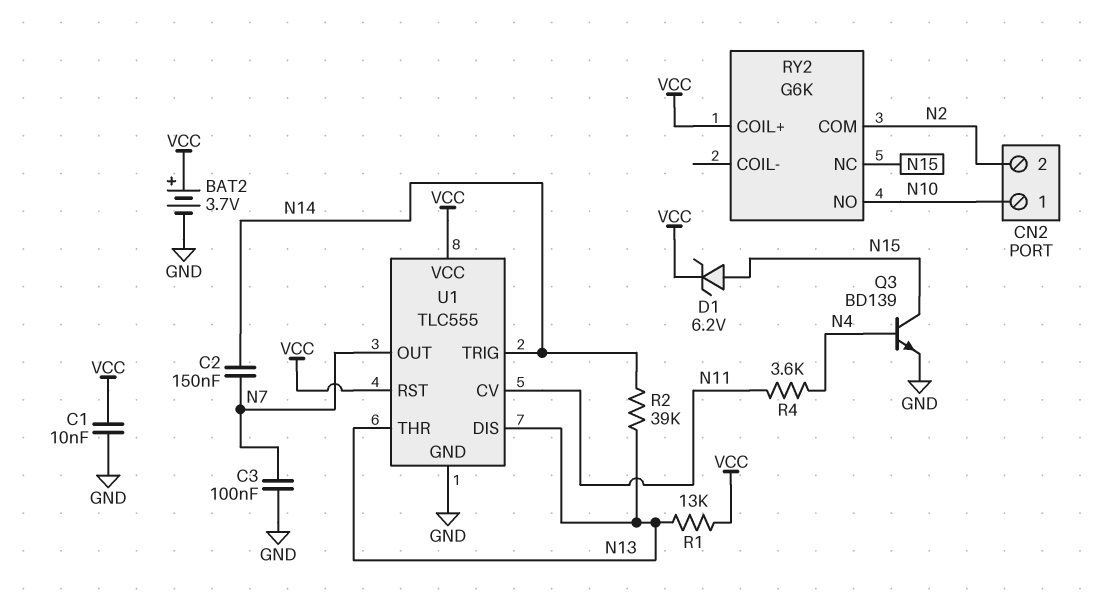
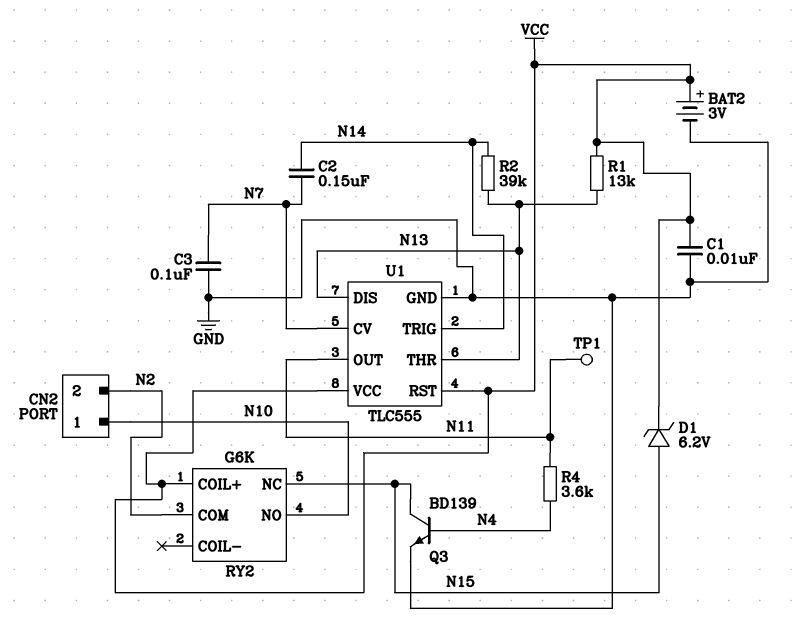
BAT2: 3.7V (plus VCC, minus GND) -> 3V (plus VCC, minus GND)
TP1: none -> test point (N11)
U1 pin CV: N11 -> N7
U1 pin OUT: N7 -> N11

